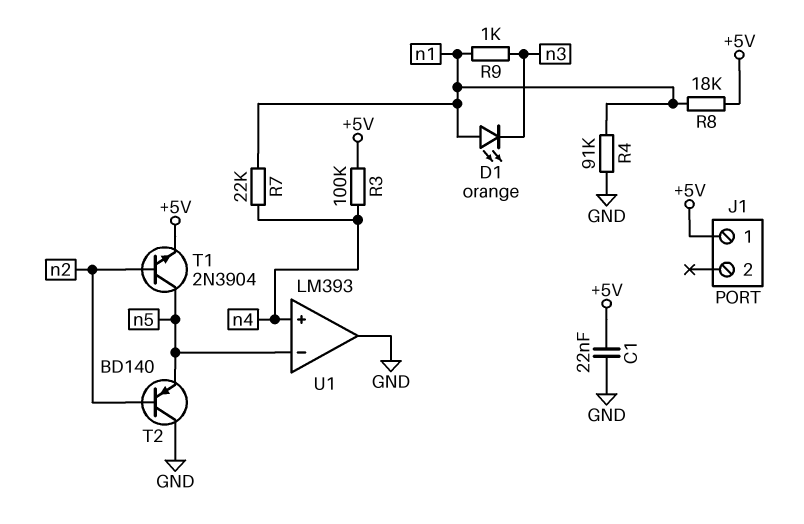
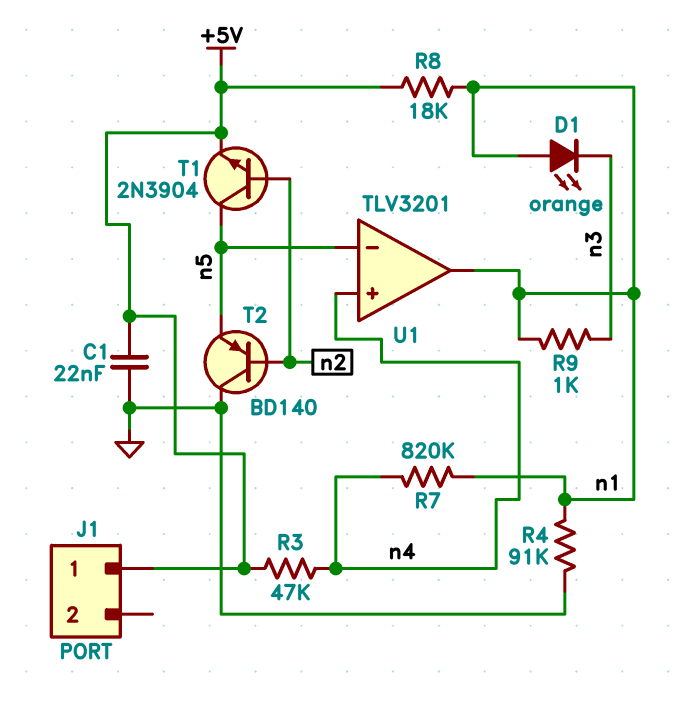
R3: 100k (+5V, n4) -> 47k (+5V, n4)
R7: 22k (n1, n4) -> 820k (n1, n4)
U1: LM393 -> TLV3201
U1 pin out: GND -> n1

